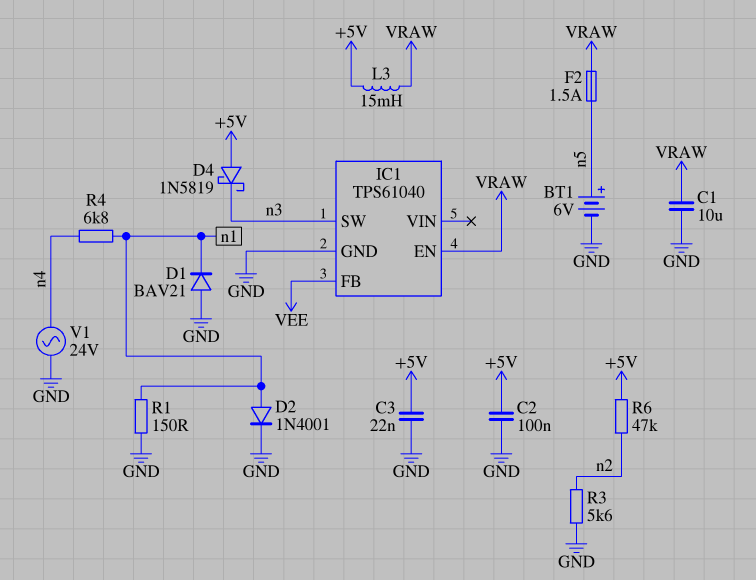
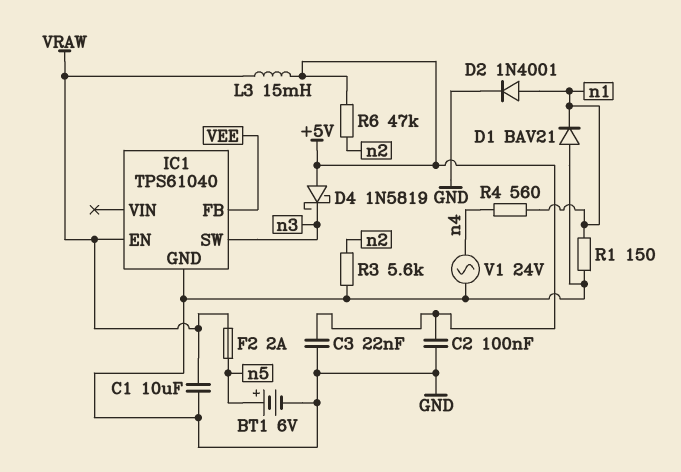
F2: 1.5A (VRAW, n5) -> 2A (VRAW, n5)
R4: 6.8k (n1, n4) -> 560 (n1, n4)

